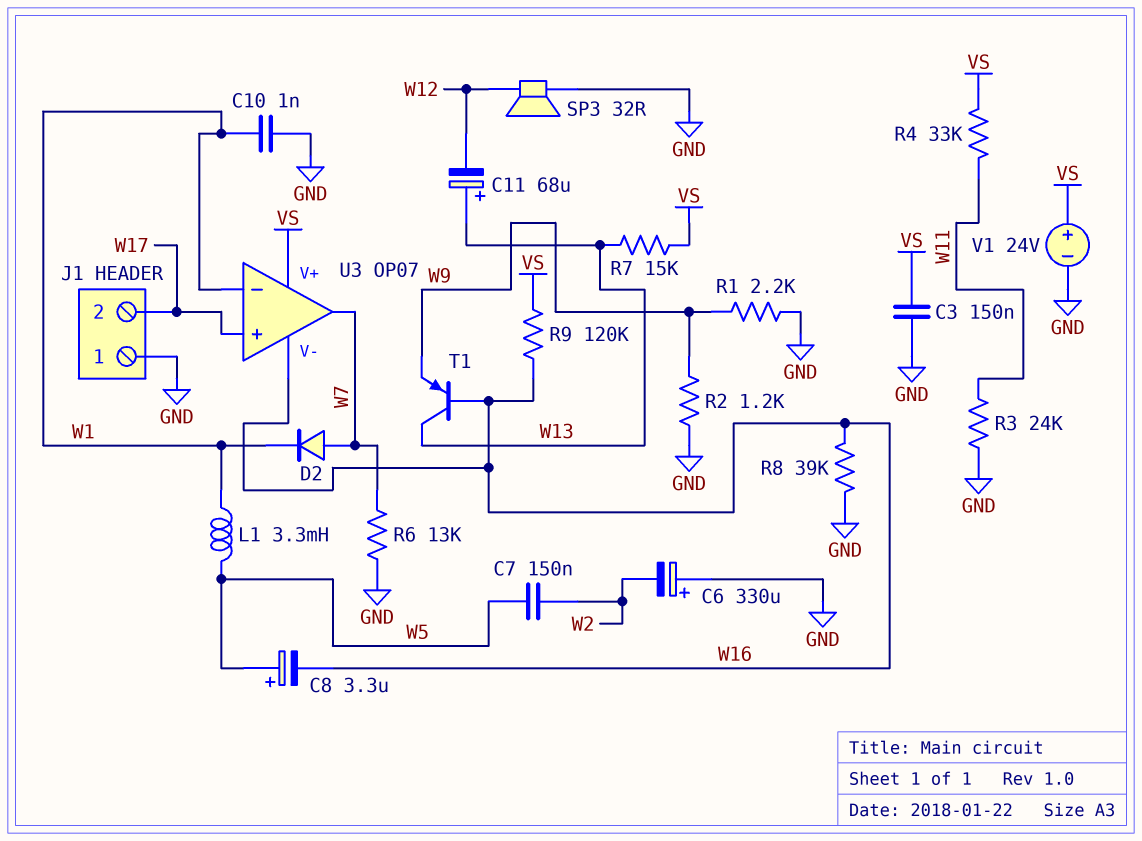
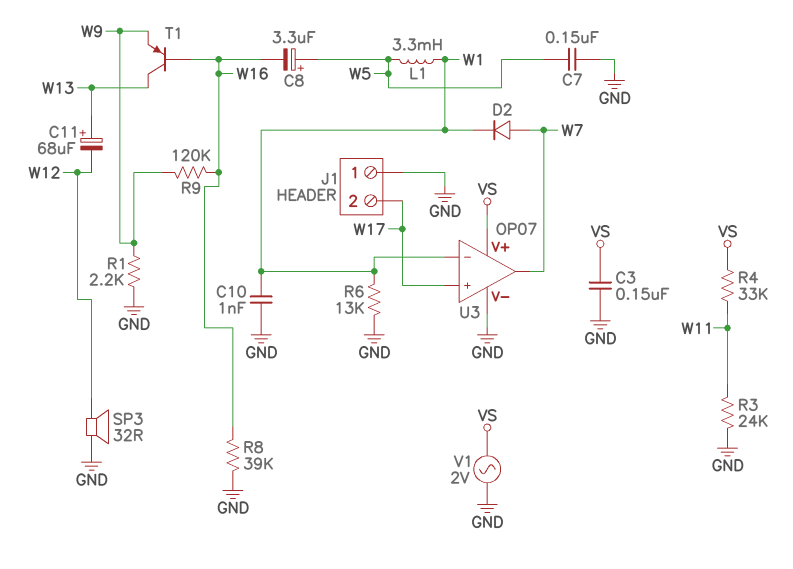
C6: 330uF (plus GND, minus W2) -> none
C7: 150nF (W2, W5) -> 150nF (GND, W5)
R2: 1.2k (GND, W9) -> none
R6: 13k (GND, W7) -> 13k (GND, W1)
R7: 15k (VS, W13) -> none
R9: 120k (VS, W16) -> 120k (W9, W16)
U3 pin V-: W16 -> GND
V1: 24V (plus VS, minus GND) -> AC 2V (GND, VS)

